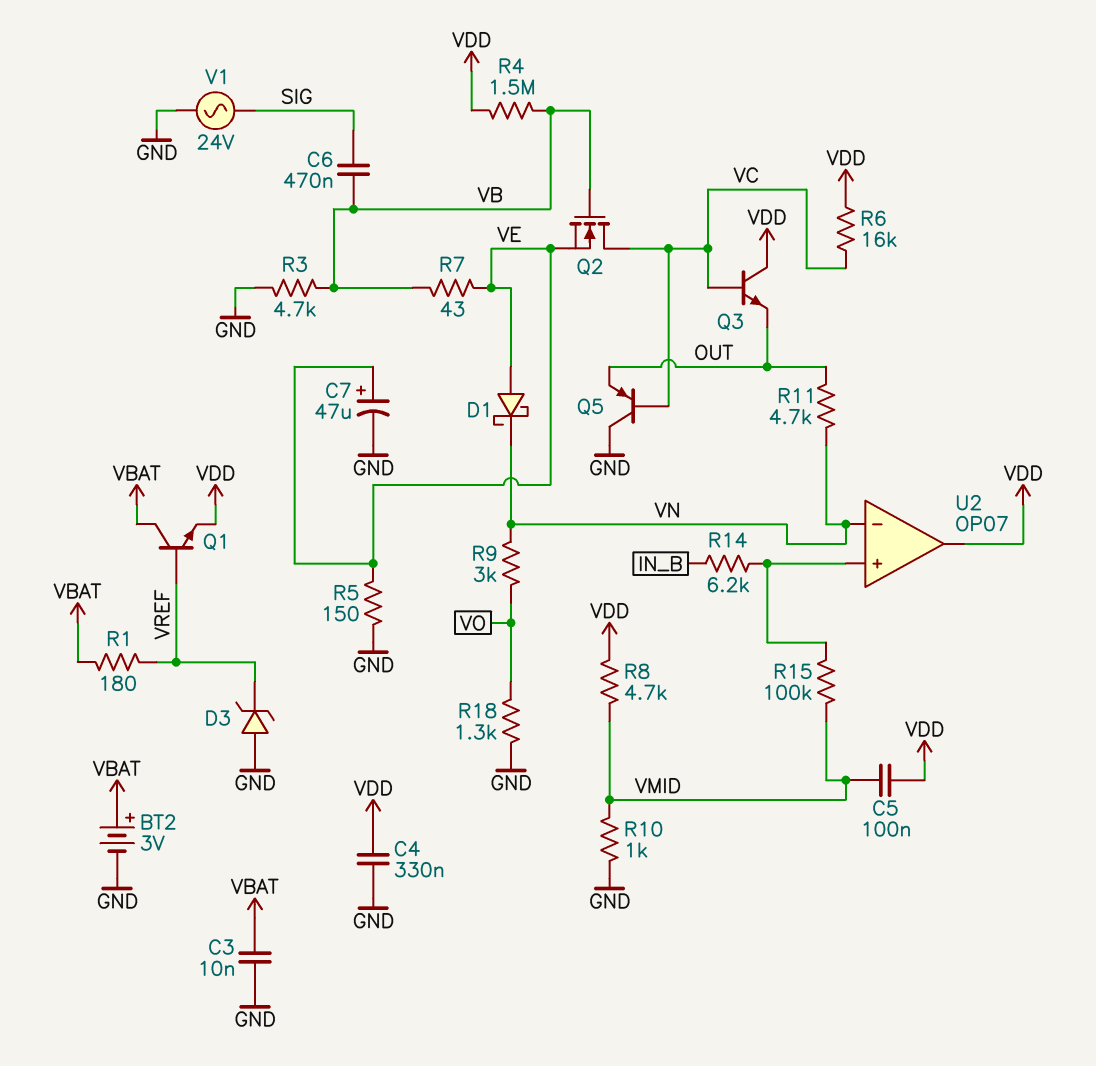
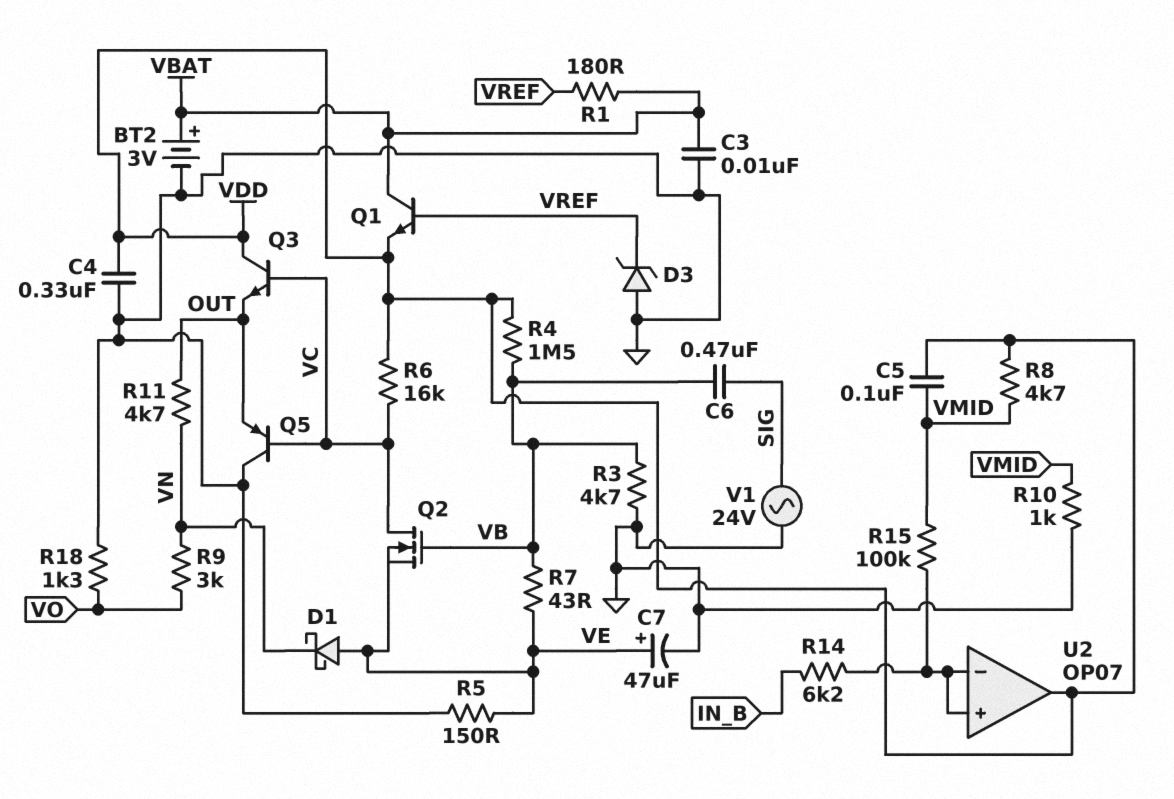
U2 pin in-: VN -> U2/in+

